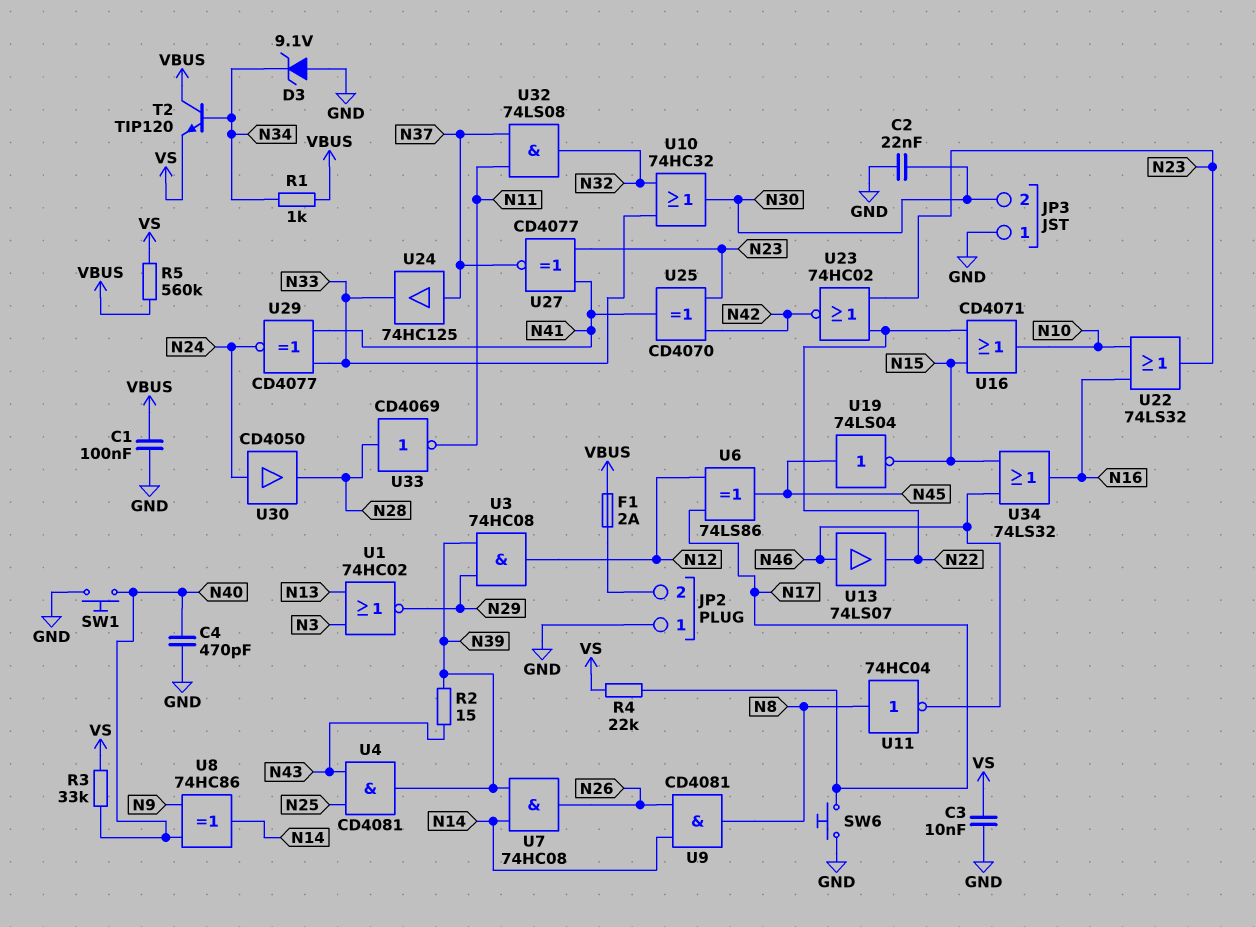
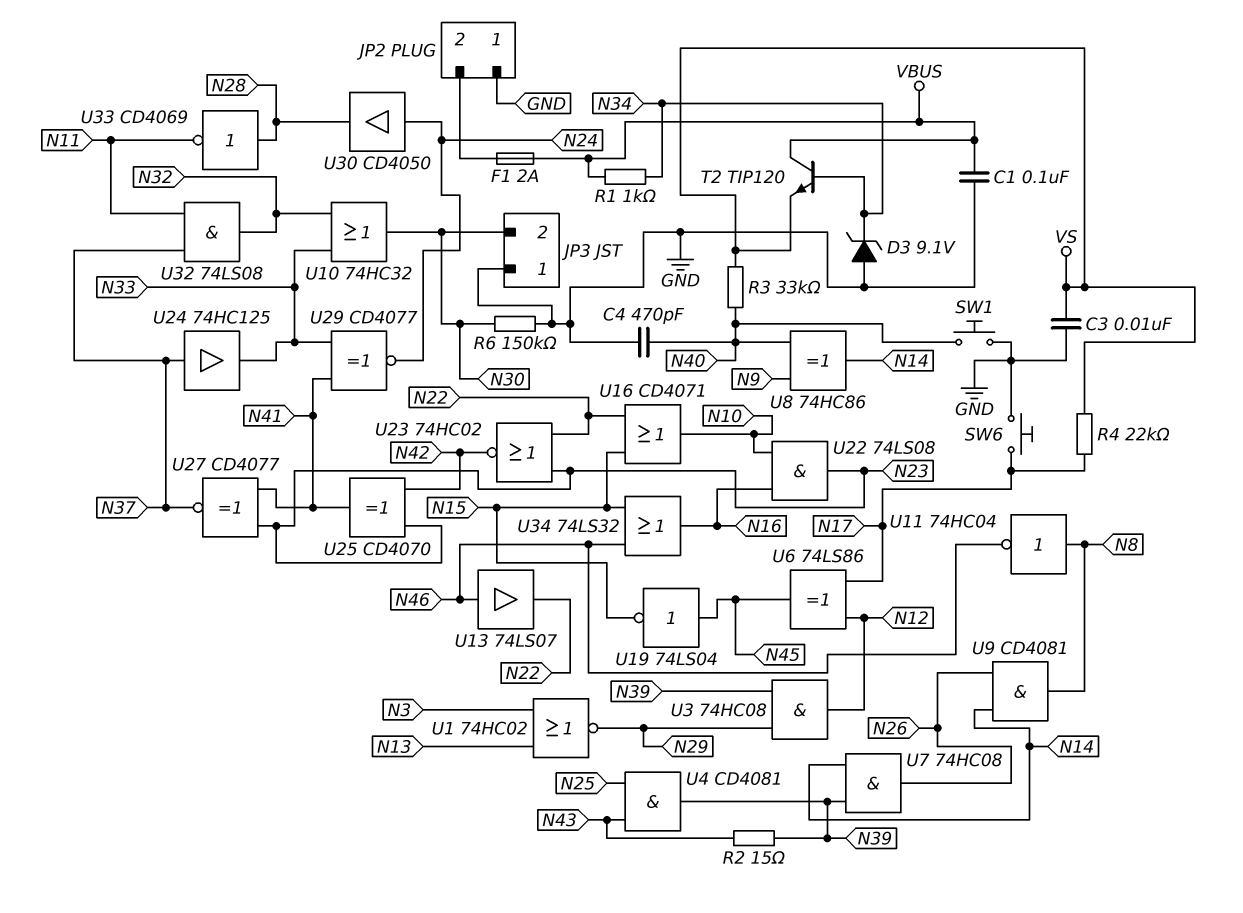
C2: 22nF (GND, N30) -> none
R5: 560k (VBUS, VS) -> none
R6: none -> 150k (GND, N30)
U22: OR 74LS32 (in N10, in N16, out N23) -> AND 74LS08 (in N10, in N16, out N23)

